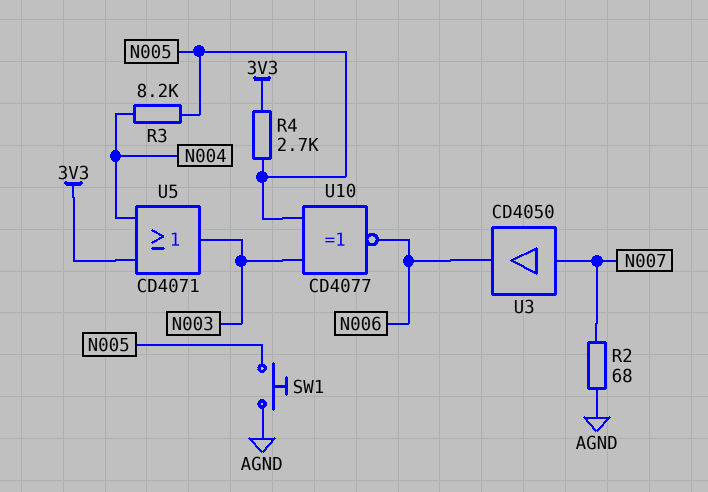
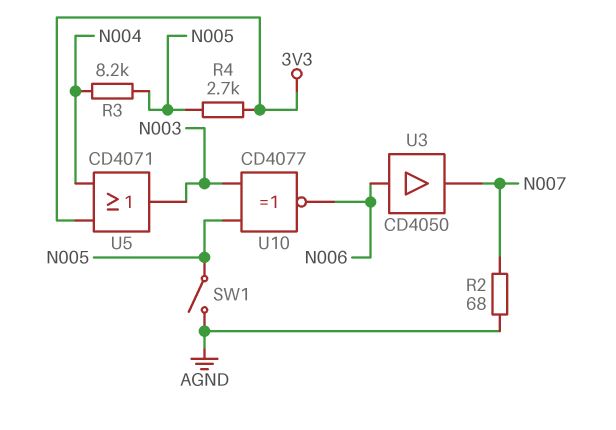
SW1: button (AGND, N005) -> switch (AGND, N005)
U3: buffer CD4050 (in N007, out N006) -> buffer CD4050 (in N006, out N007)

